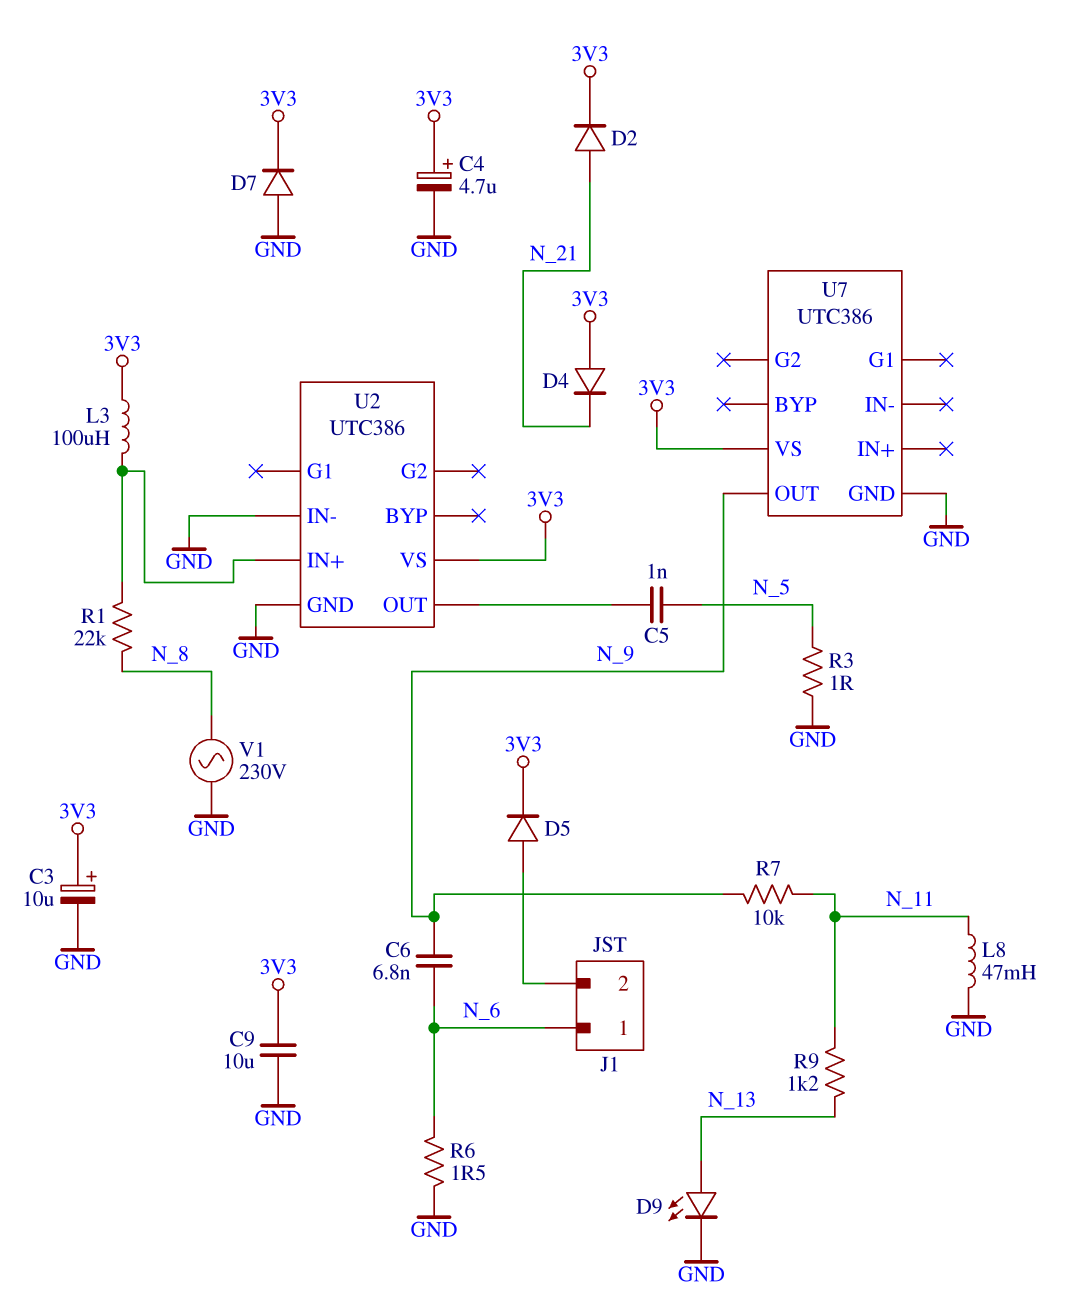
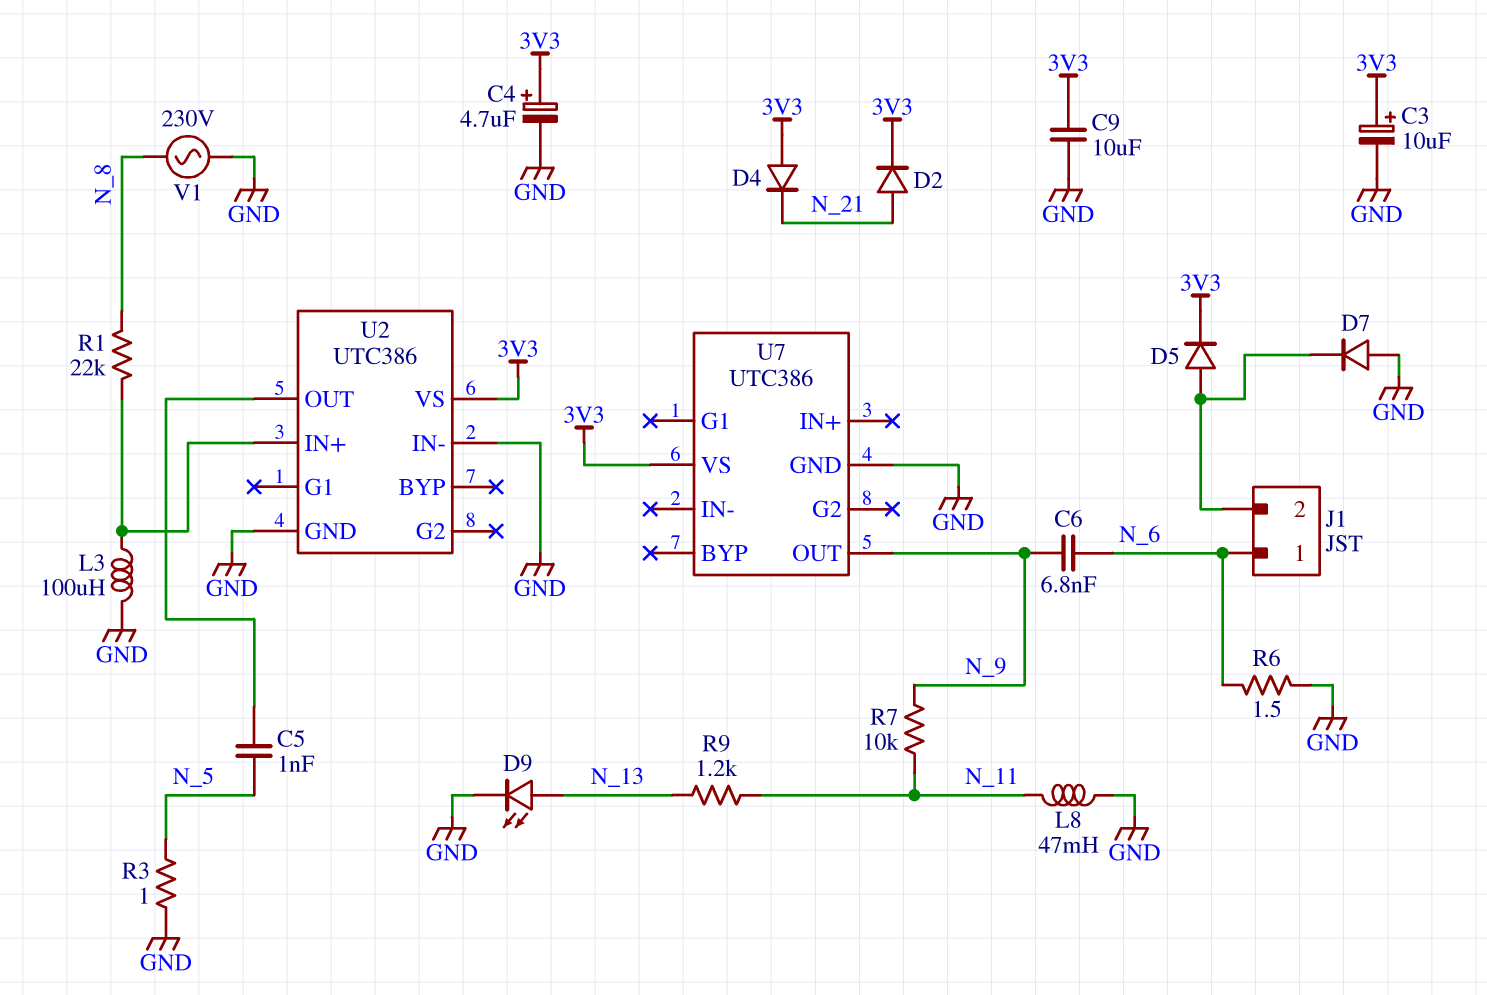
D7: diode (A GND, K 3V3) -> diode (A GND, K J1/2)
L3: 100uH (3V3, U2/IN+) -> 100uH (GND, U2/IN+)

